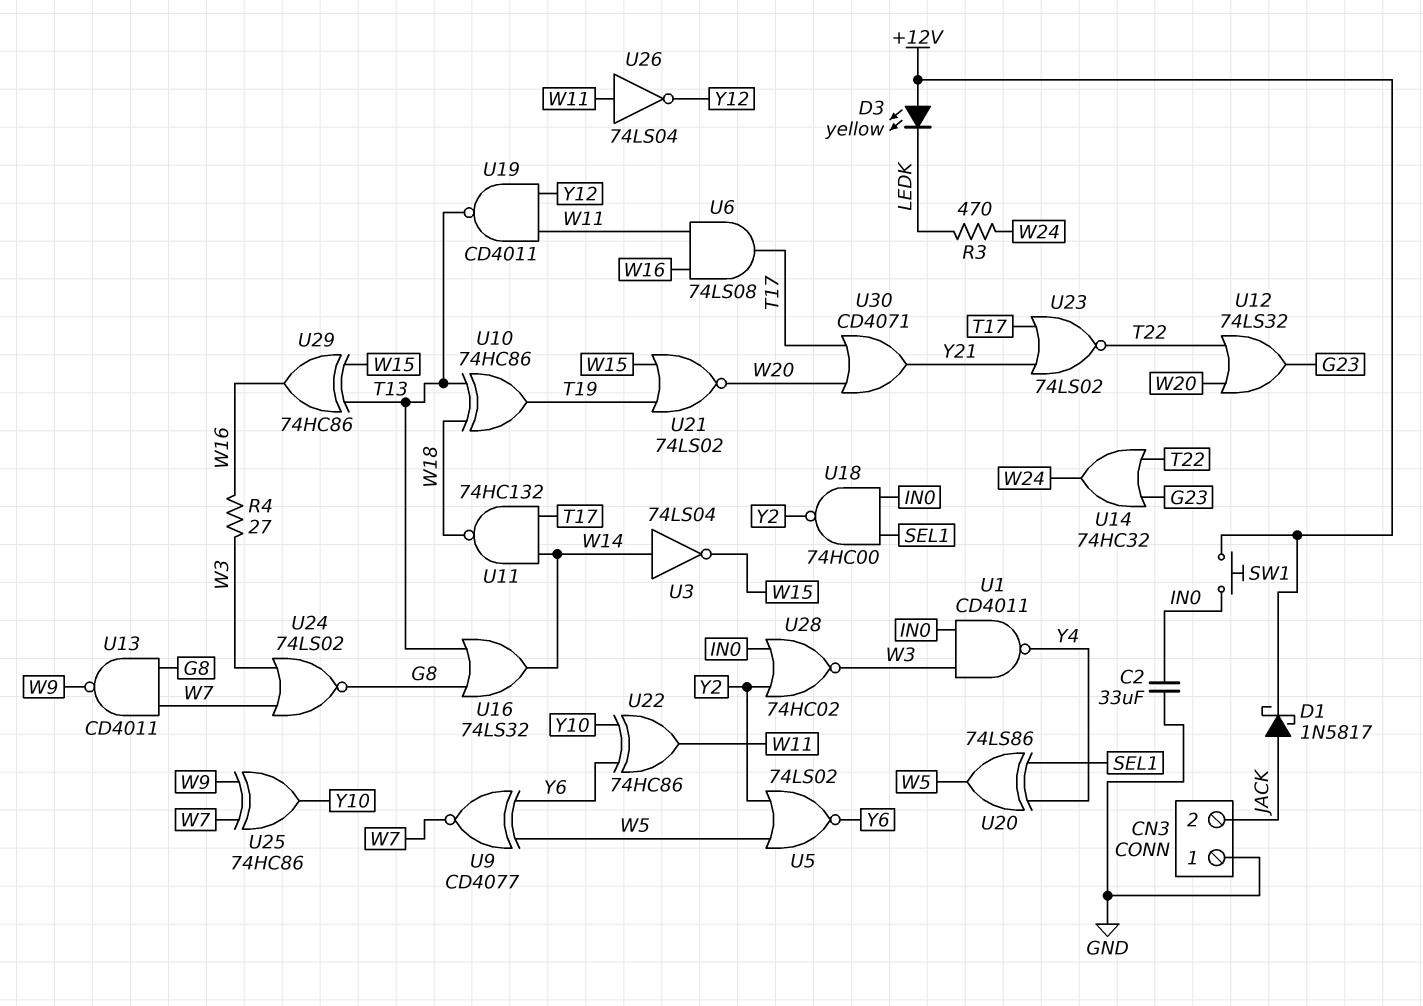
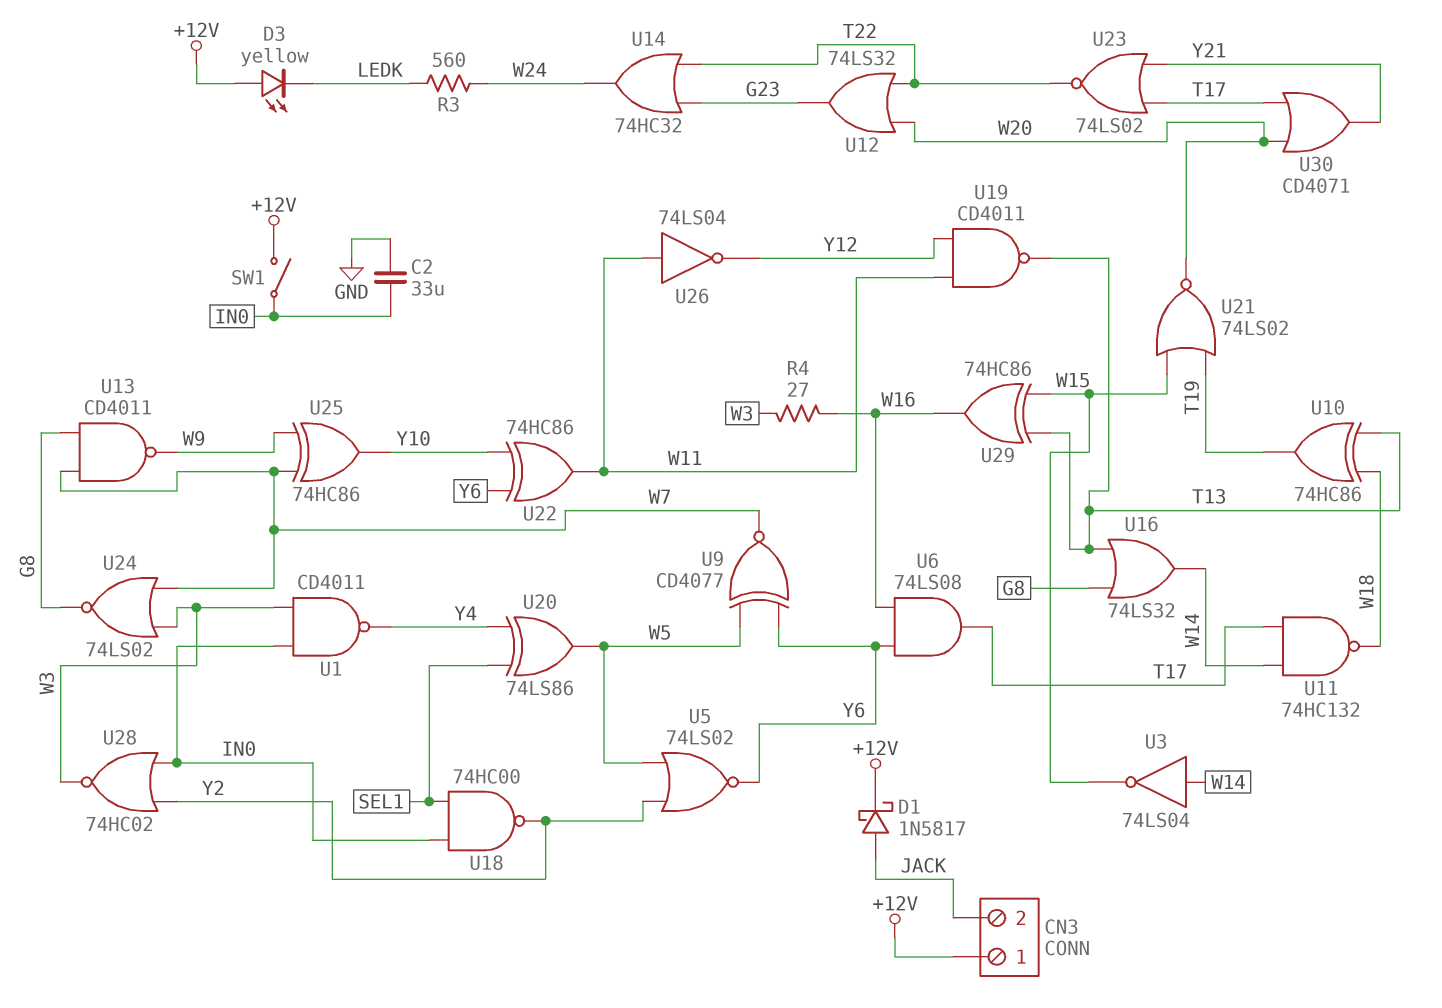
CN3 pin 1: GND -> +12V
R3: 470 (LEDK, W24) -> 560 (LEDK, W24)
SW1: button (+12V, IN0) -> switch (+12V, IN0)
U6: AND 74LS08 (in W11, in W16, out T17) -> AND 74LS08 (in W16, in Y6, out T17)

